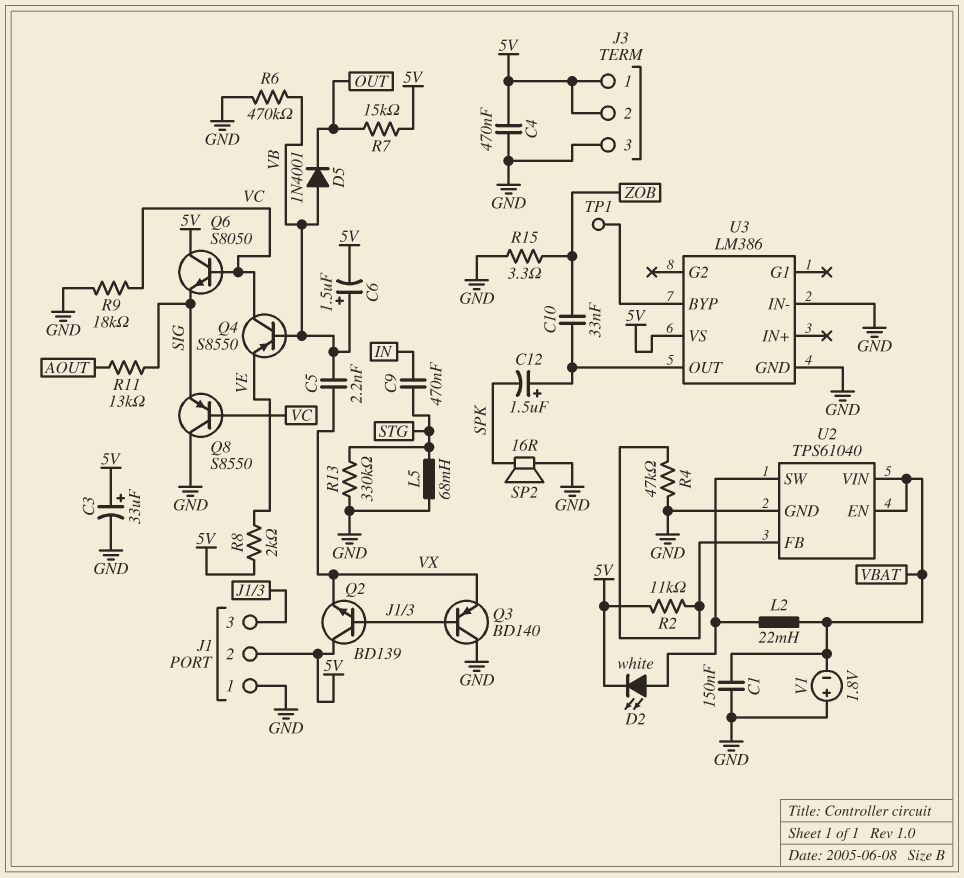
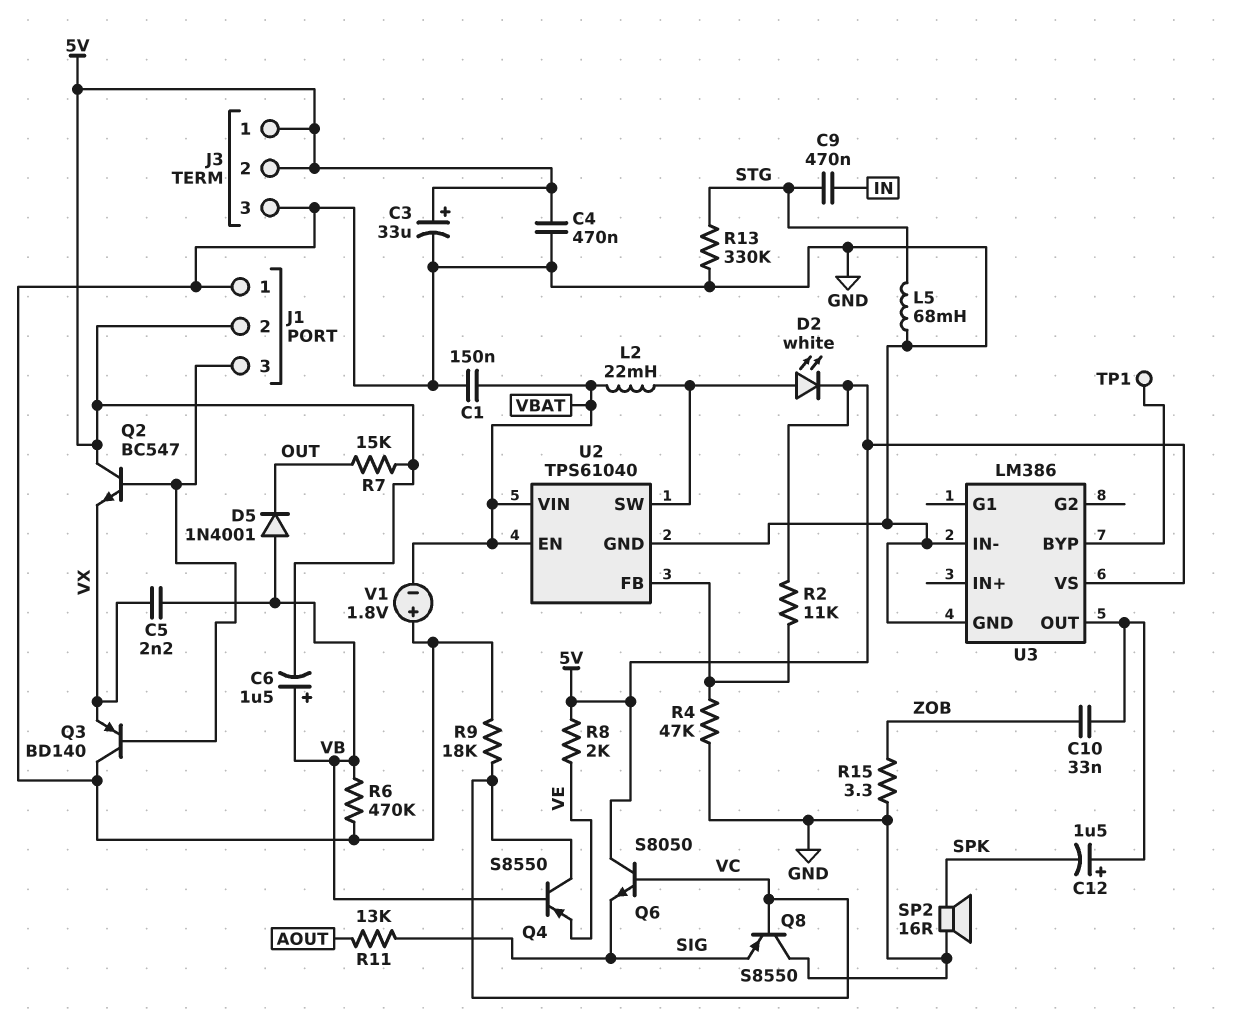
Q2: NPN BD139 (B J1/3, C 5V, E VX) -> NPN BC547 (B J1/3, C 5V, E VX)

